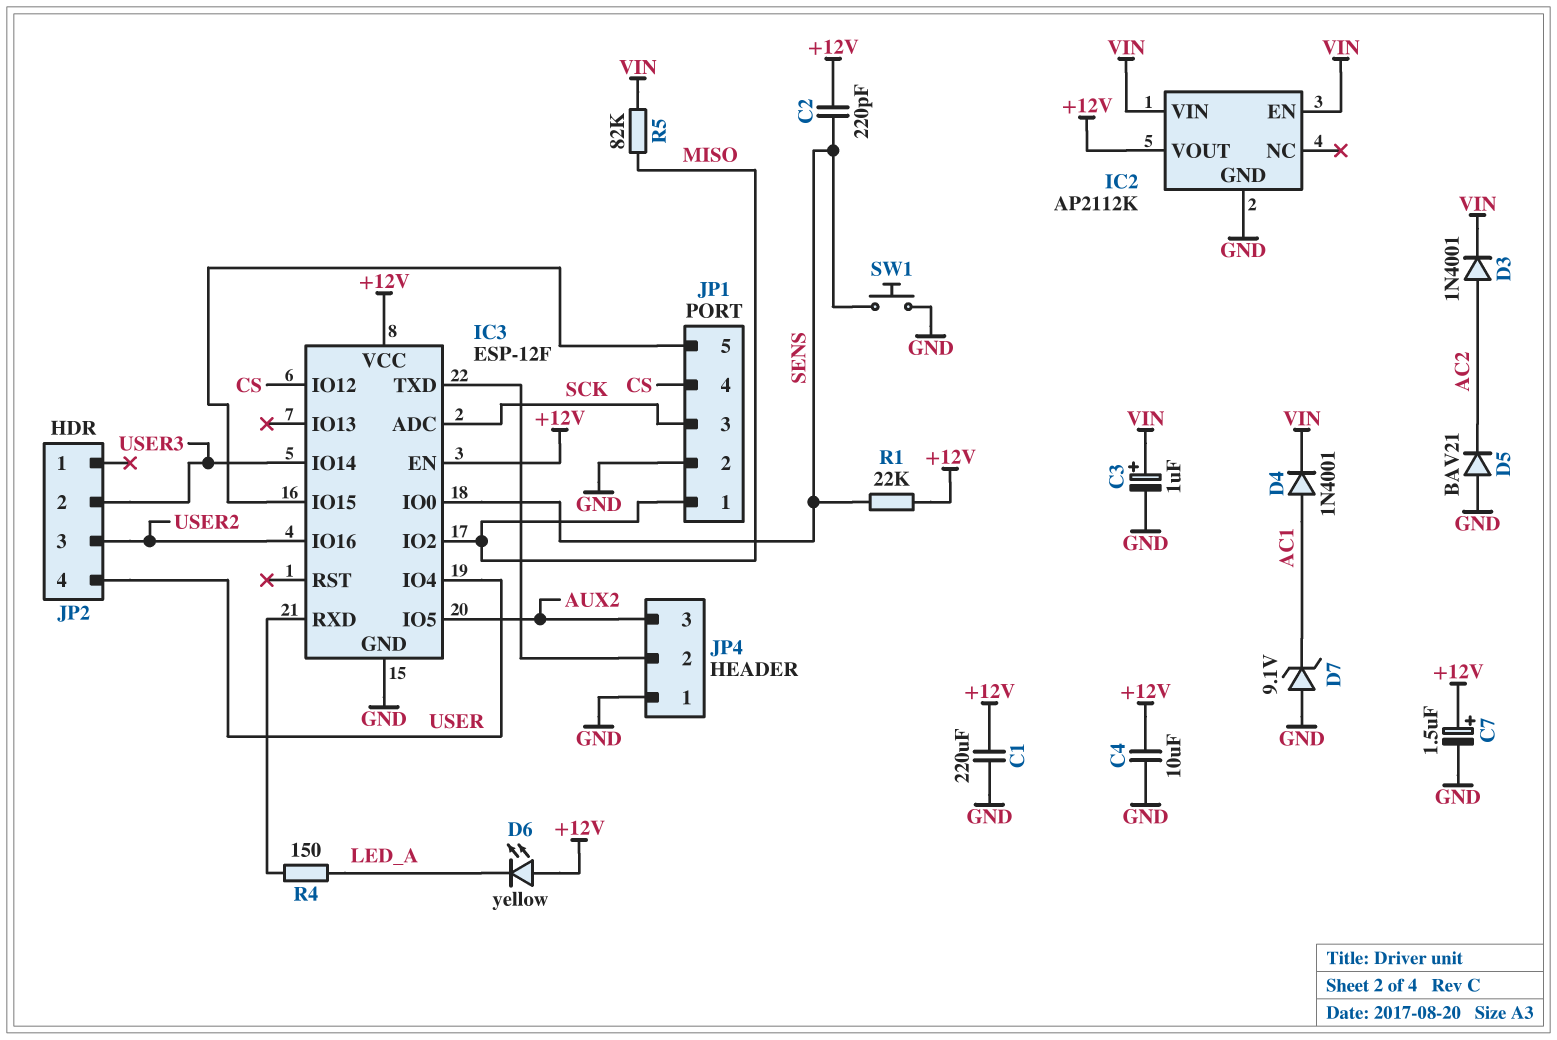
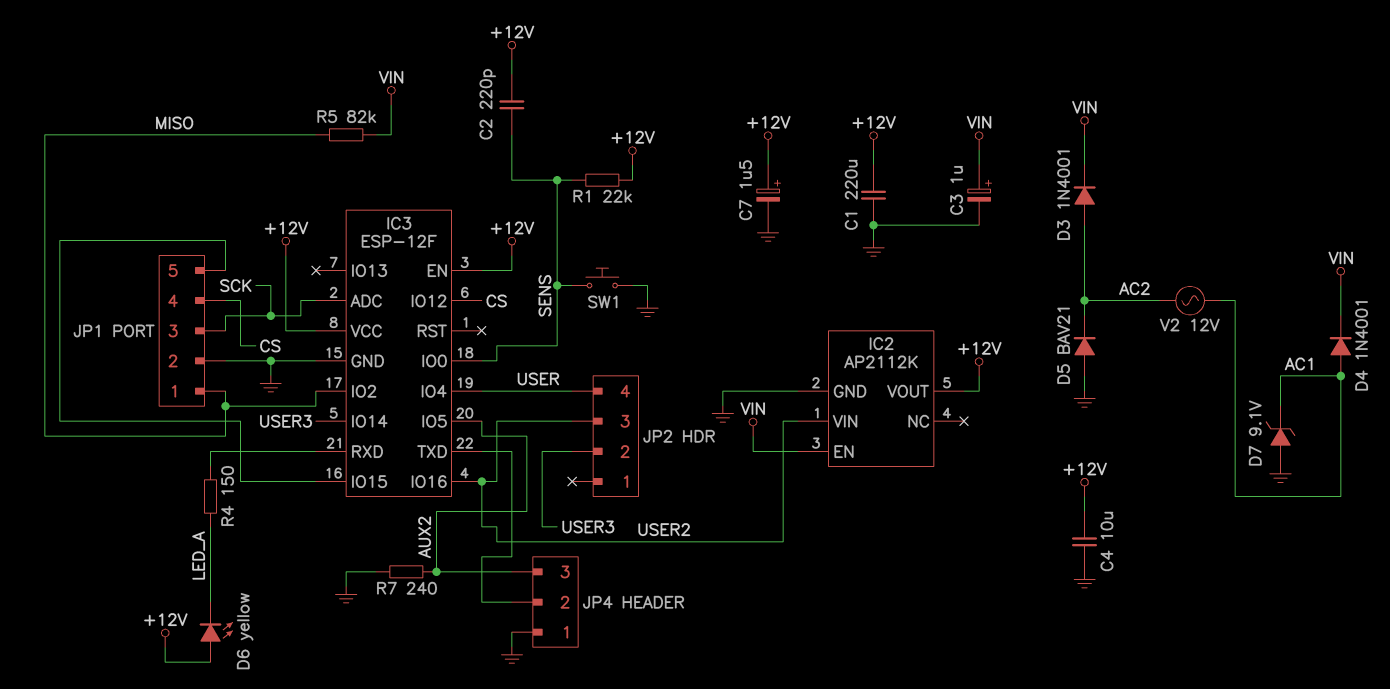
IC2 pin VIN: VIN -> USER2
R7: none -> 240 (AUX2, GND)
V2: none -> AC 12V (AC1, AC2)

